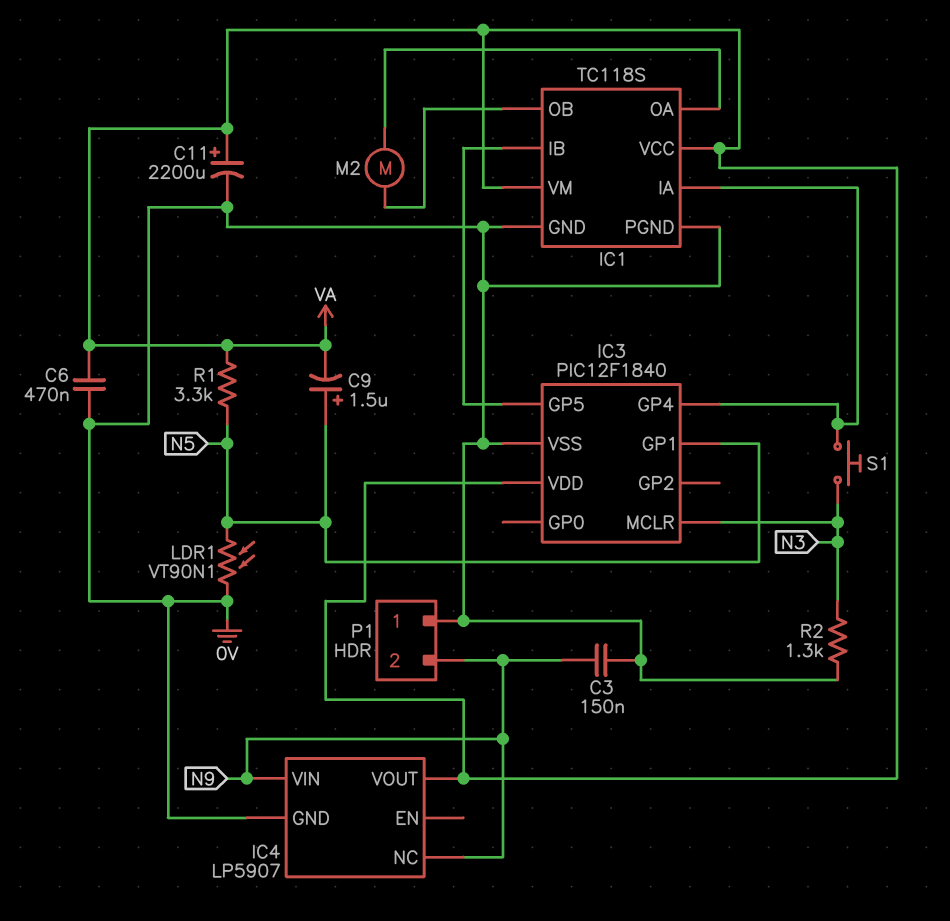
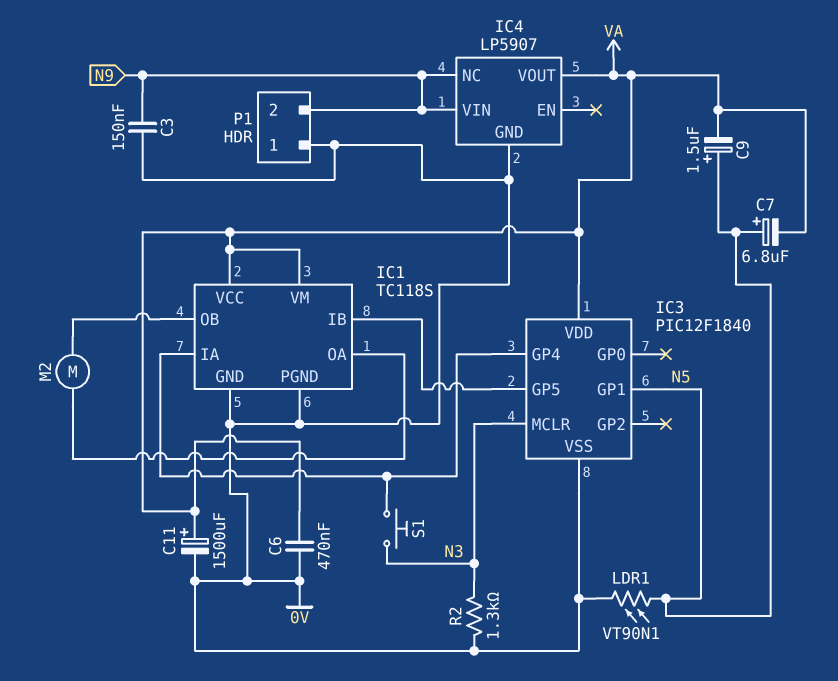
C7: none -> 6.8uF (plus N5, minus VA)
C11: 2200uF (plus VA, minus 0V) -> 1500uF (plus VA, minus 0V)
R1: 3.3k (N5, VA) -> none

